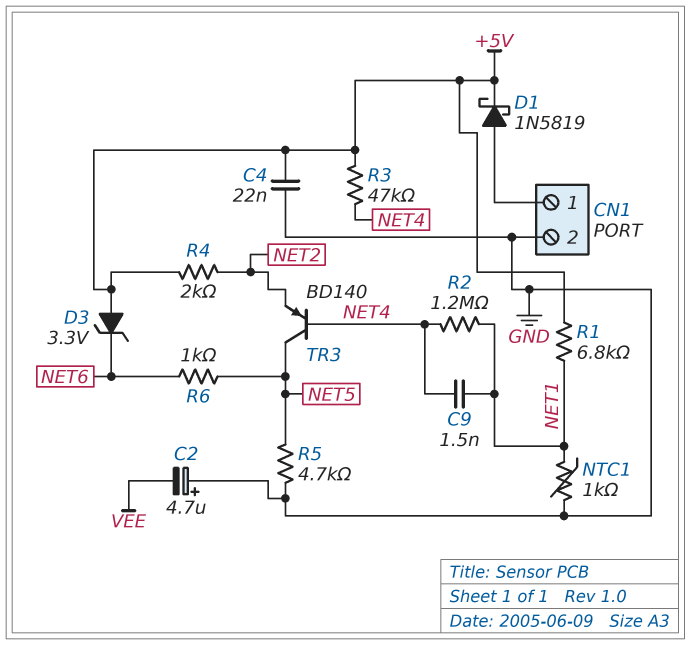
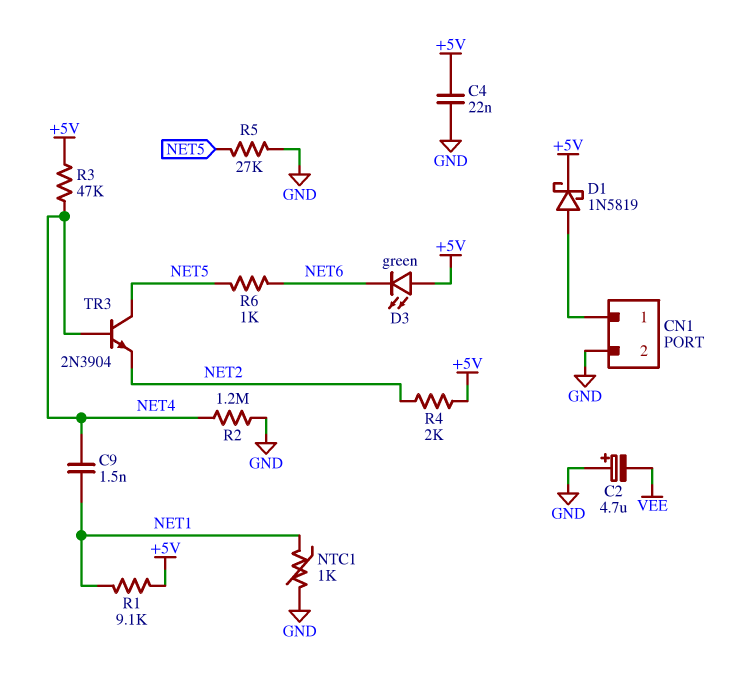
D3: zener 3.3V (A +5V, K NET6) -> LED green (A +5V, K NET6)
R1: 6.8k (+5V, NET1) -> 9.1k (+5V, NET1)
R2: 1.2M (NET1, NET4) -> 1.2M (GND, NET4)
R5: 4.7k (GND, NET5) -> 27k (GND, NET5)
TR3: PNP BD140 (B NET4, C NET5, E NET2) -> NPN 2N3904 (B NET4, C NET5, E NET2)

